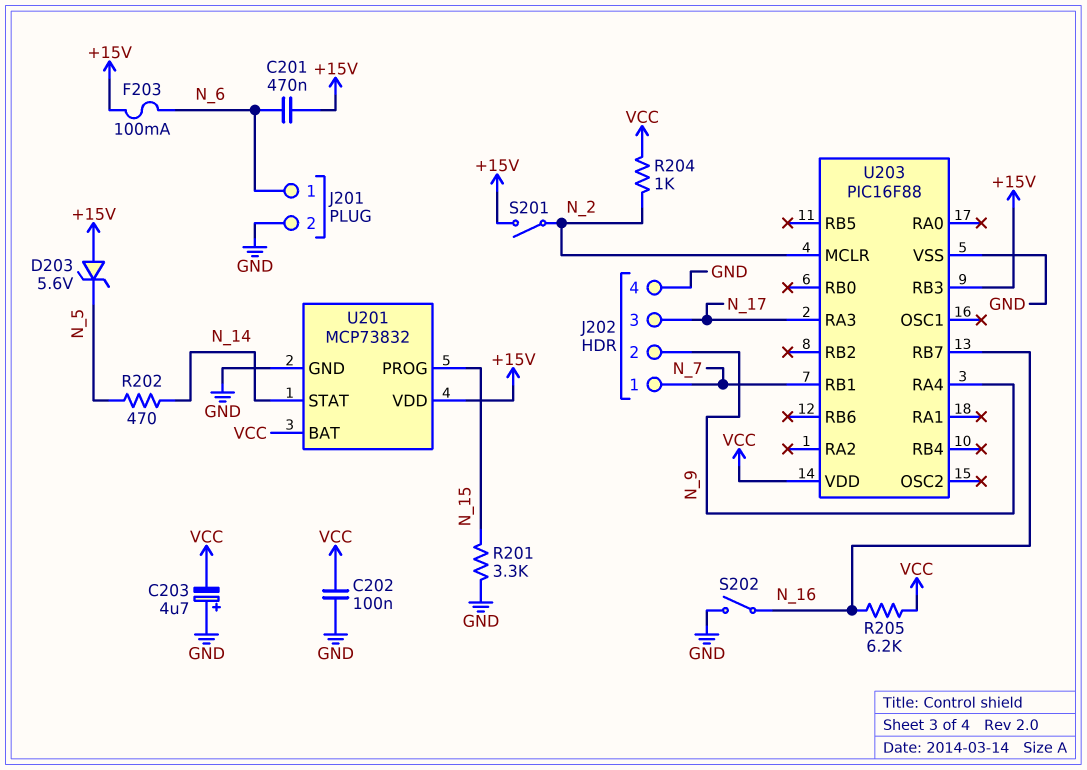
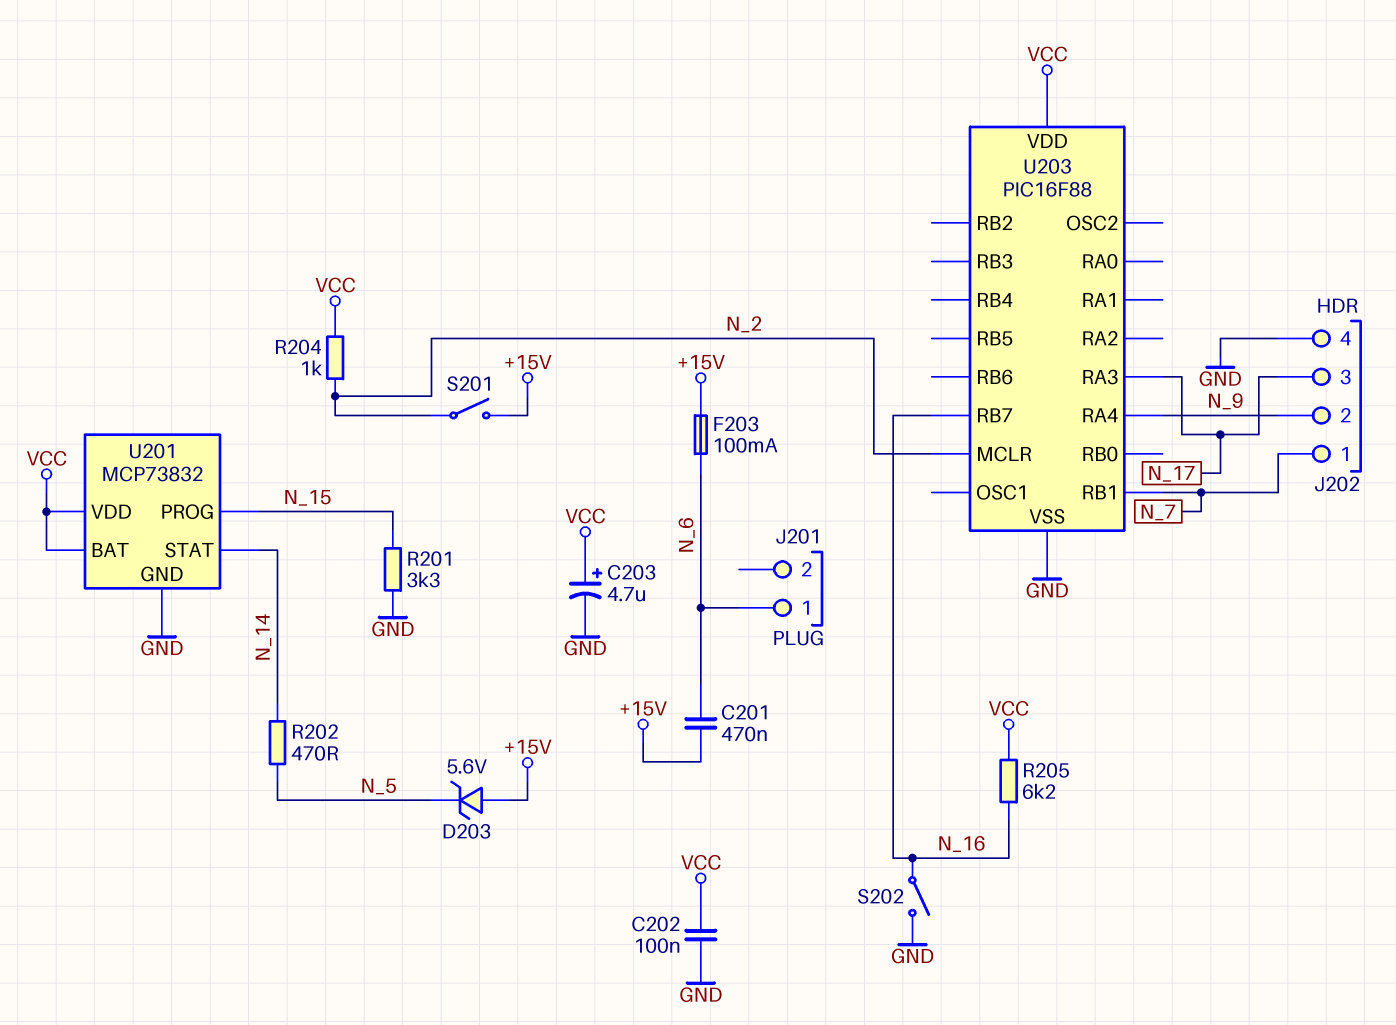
C203: 4.7uF (plus GND, minus VCC) -> 4.7uF (plus VCC, minus GND)
J201 pin 2: GND -> none
U201 pin VDD: +15V -> VCC
U203 pin RB3: +15V -> none

